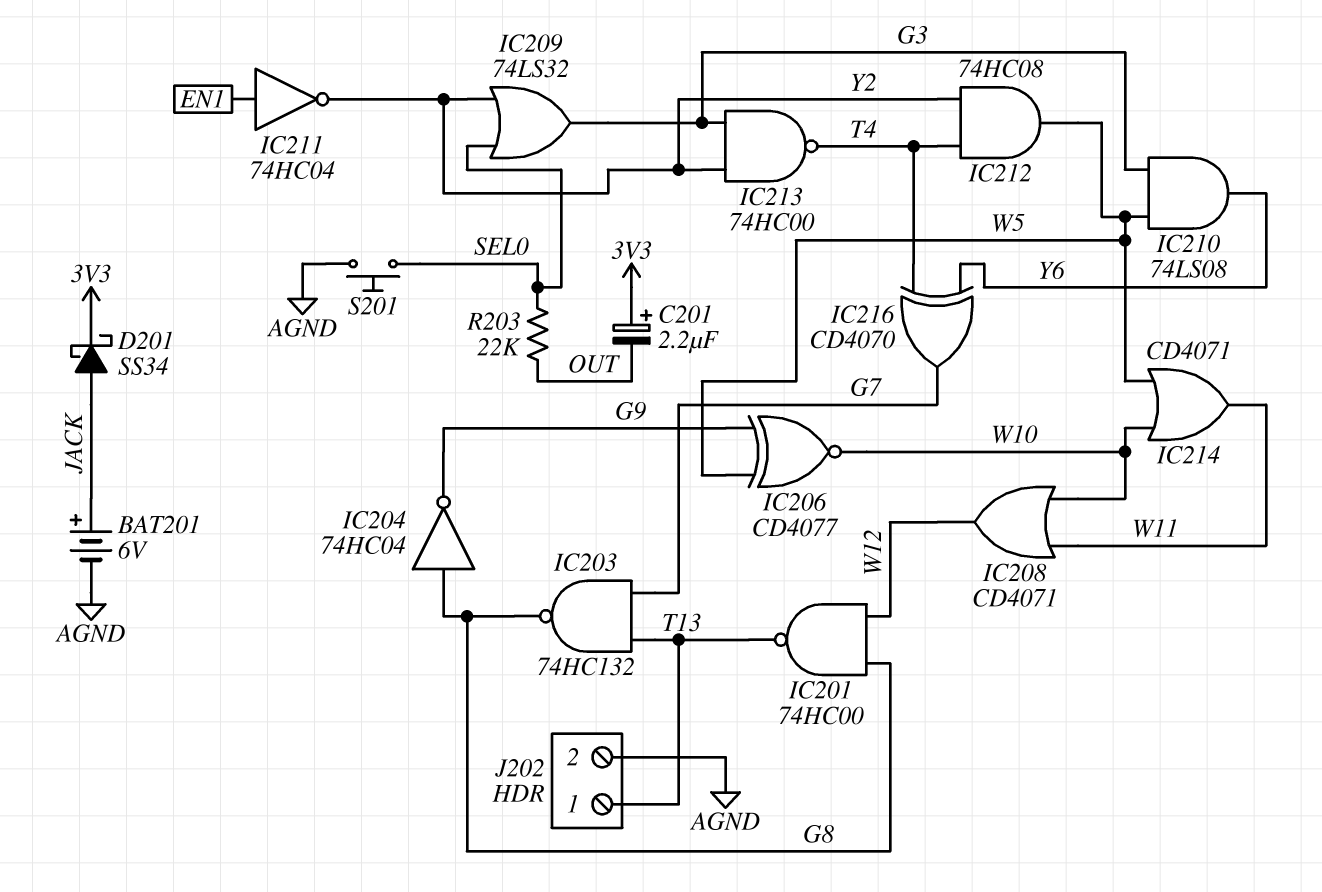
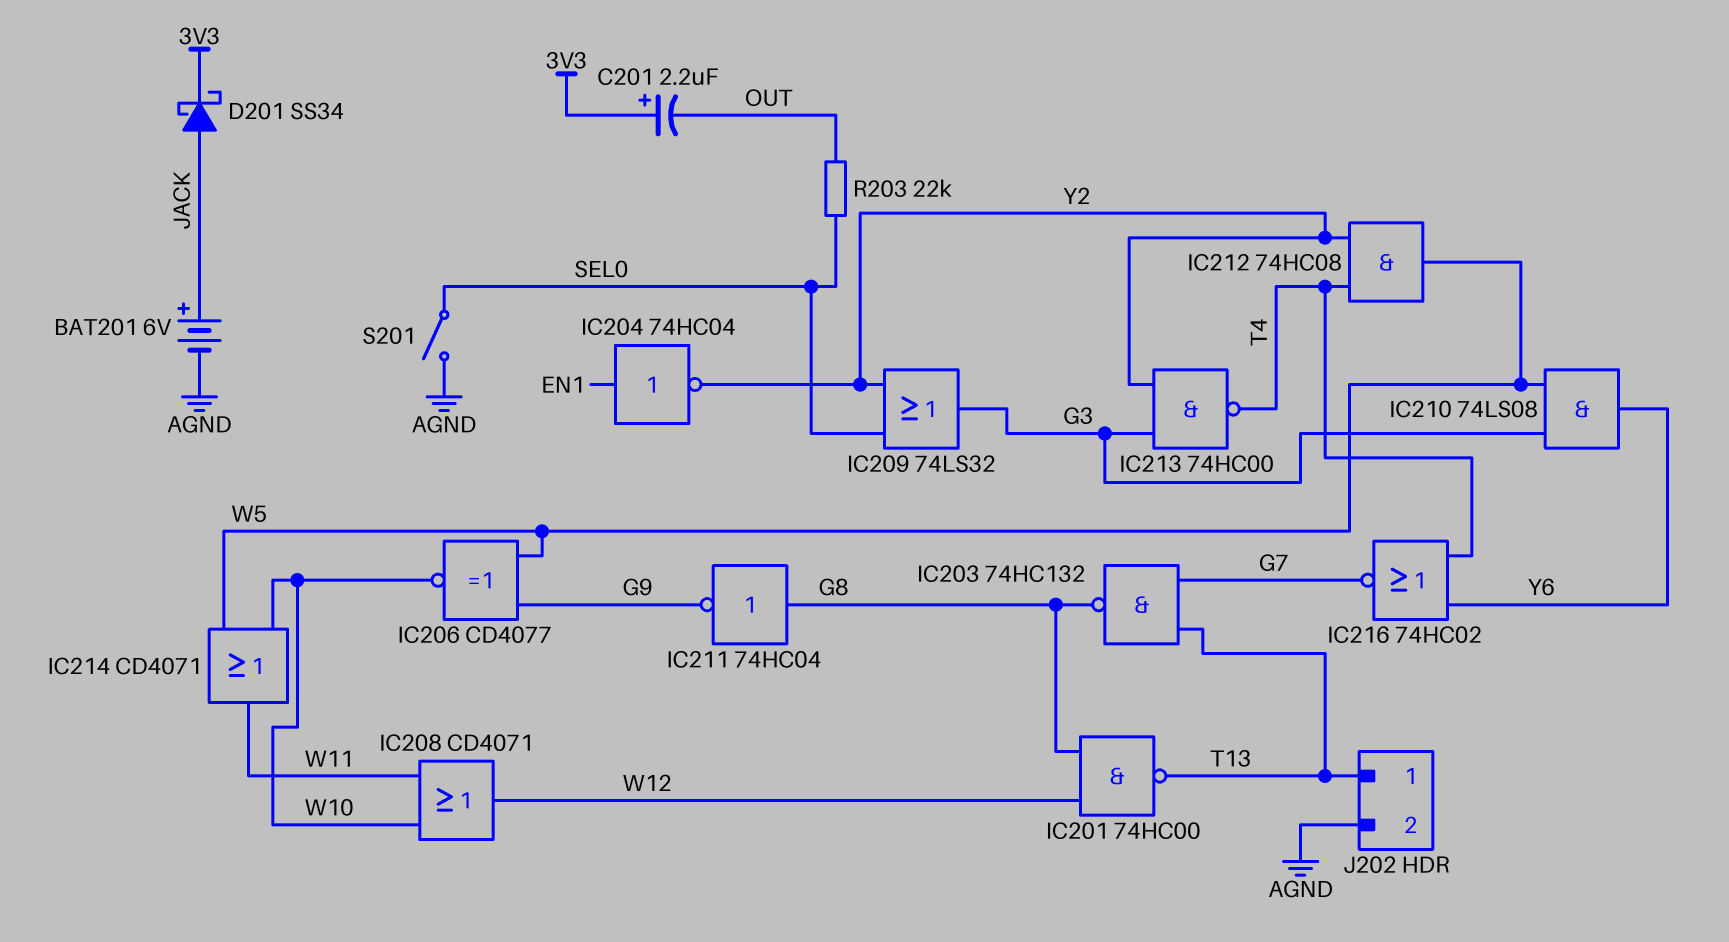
IC204: NOT 74HC04 (in G8, out G9) -> NOT 74HC04 (in EN1, out Y2)
IC211: NOT 74HC04 (in EN1, out Y2) -> NOT 74HC04 (in G8, out G9)
IC216: XOR CD4070 (in T4, in Y6, out G7) -> NOR 74HC02 (in T4, in Y6, out G7)
S201: button (AGND, SEL0) -> switch (AGND, SEL0)

